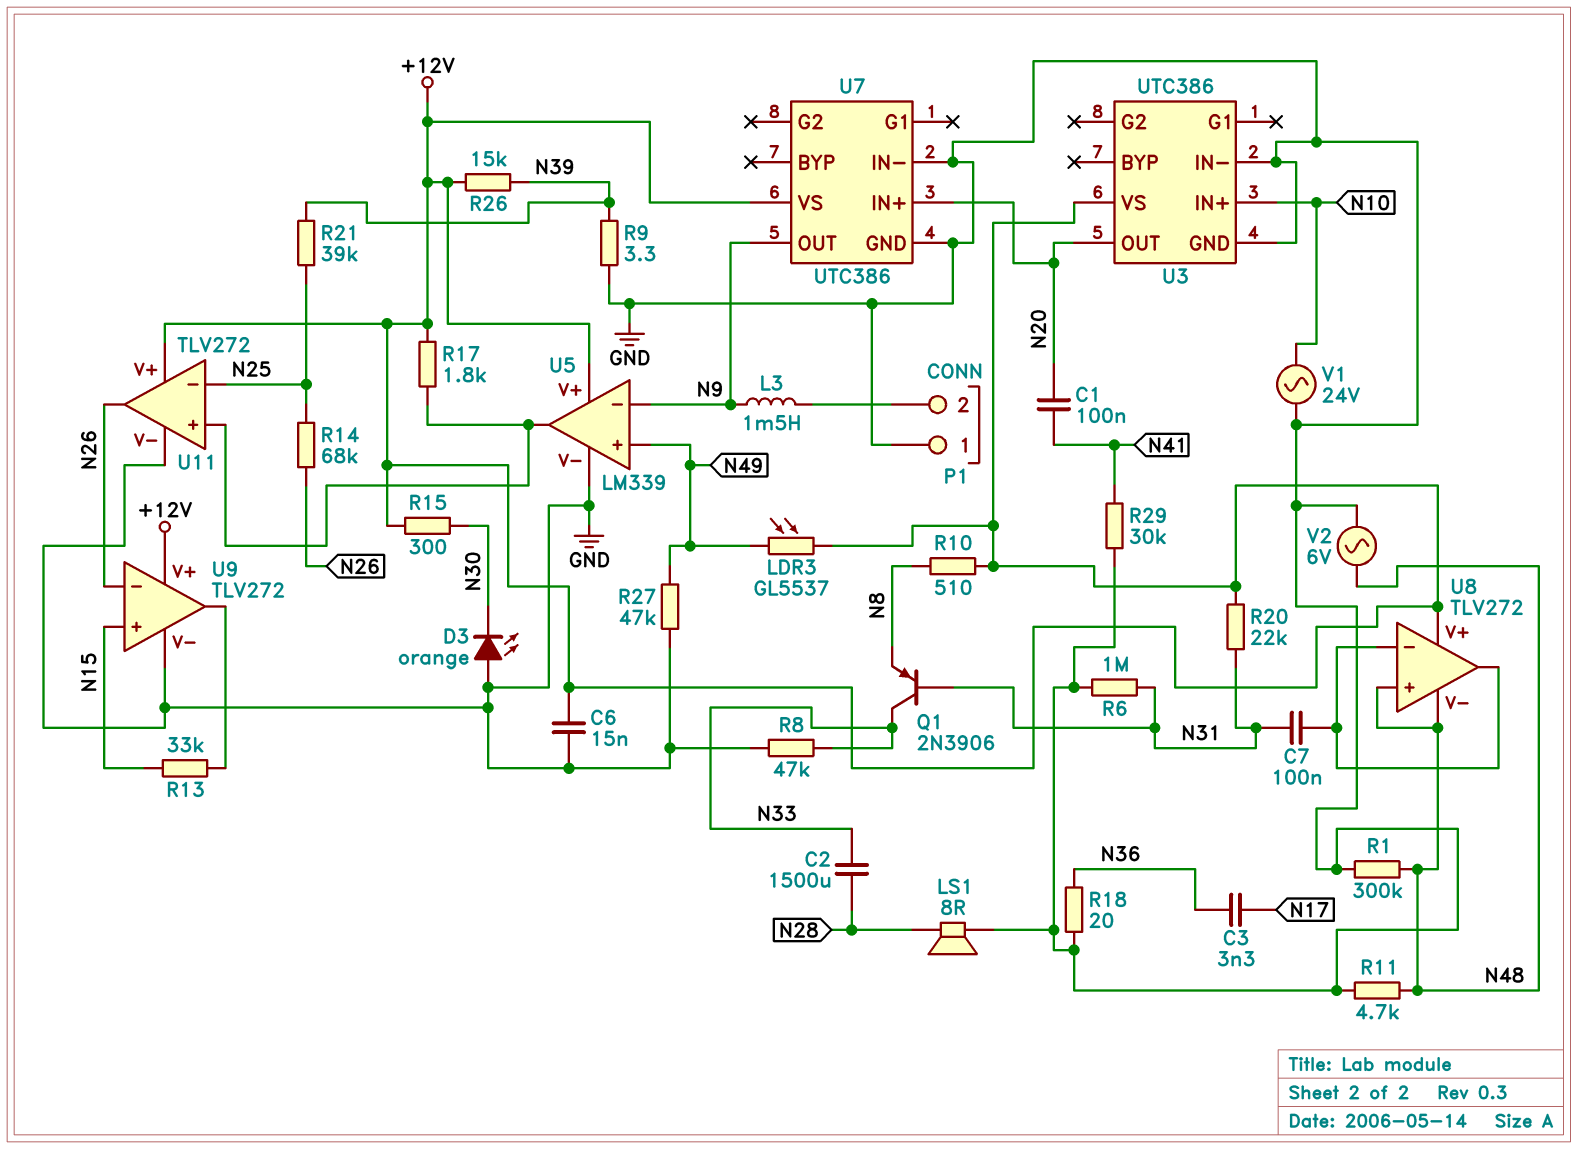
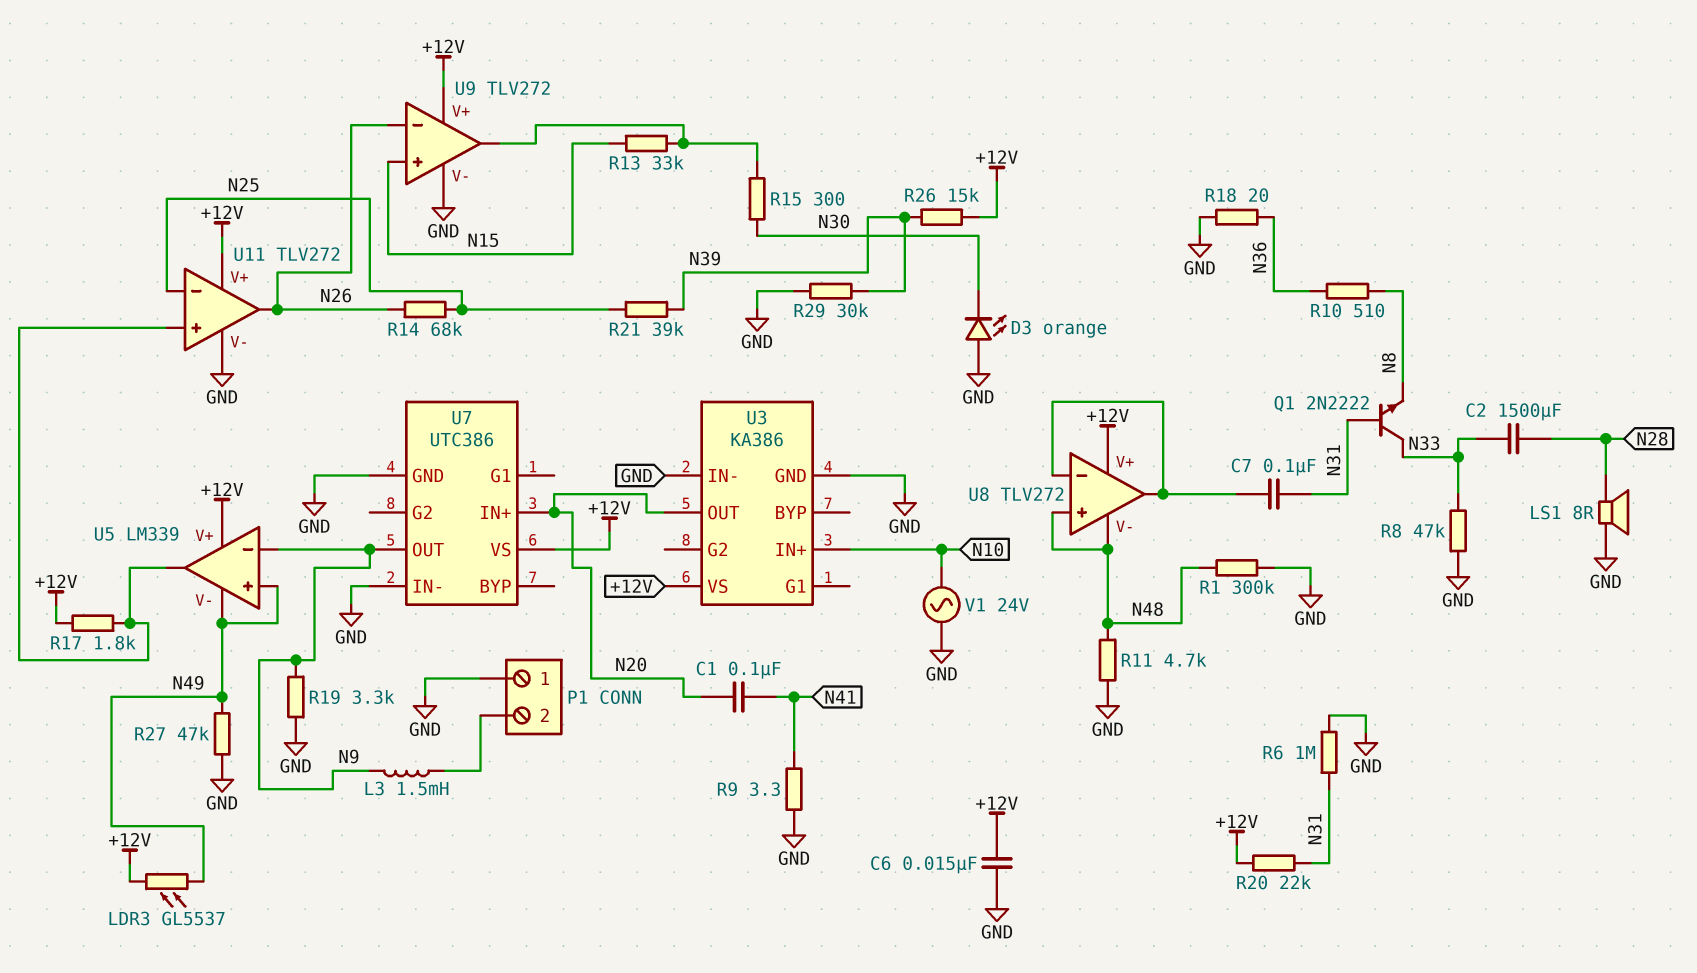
C3: 3.3nF (N17, N36) -> none
Q1: PNP 2N3906 (B N31, C N33, E N8) -> NPN 2N2222 (B N31, C N33, E N8)
R9: 3.3 (GND, N39) -> 3.3 (GND, N41)
R10: 510 (+12V, N8) -> 510 (N8, N36)
R15: 300 (+12V, N30) -> 300 (N30, U9/out)
R19: none -> 3.3k (GND, N9)
R29: 30k (GND, N41) -> 30k (GND, N39)
U3: UTC386 -> KA386
U5 pin V-: GND -> N49
V2: AC 6V (GND, N48) -> none

